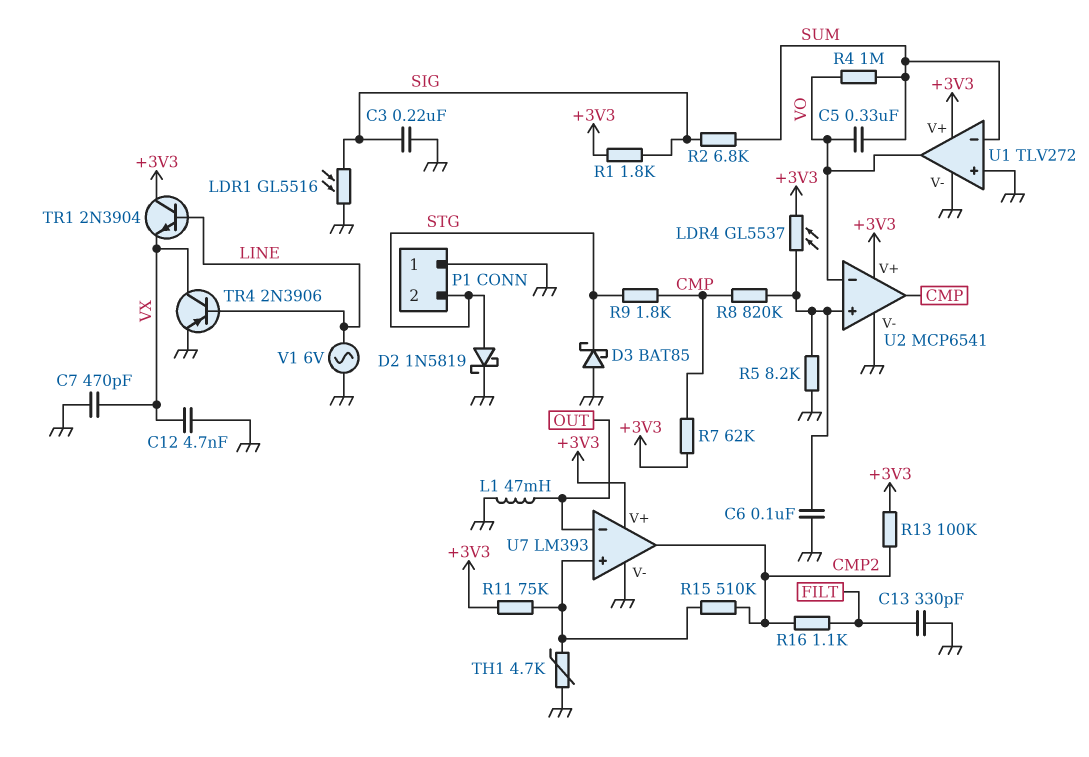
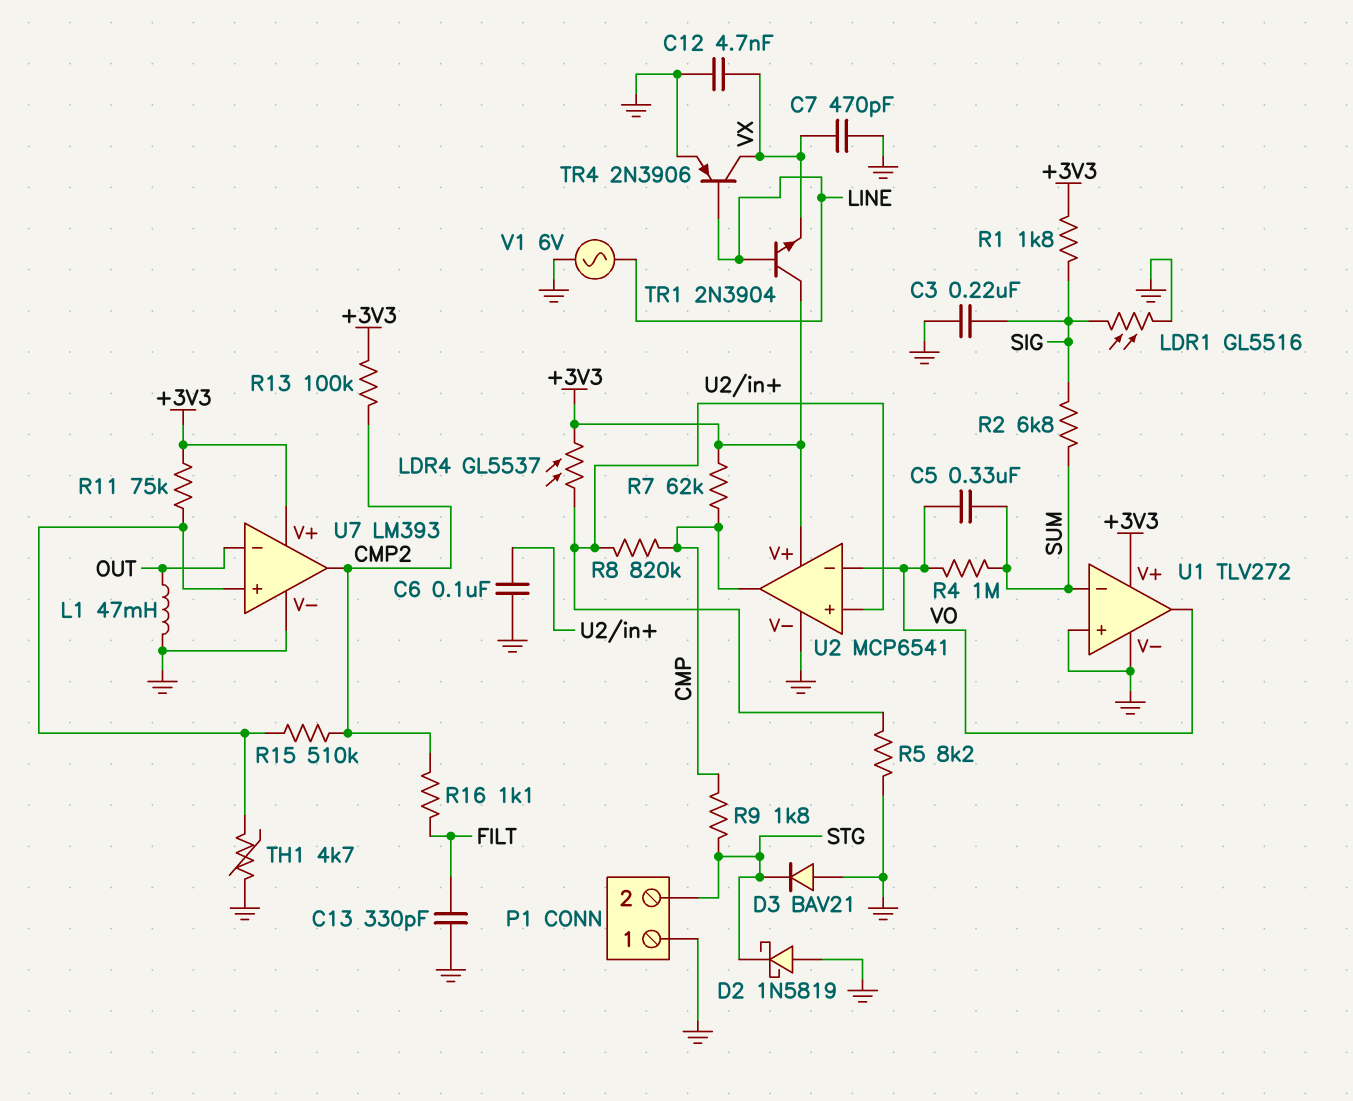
D2: schottky 1N5819 (A STG, K GND) -> schottky 1N5819 (A GND, K STG)
D3: schottky BAT85 (A GND, K STG) -> diode BAV21 (A GND, K STG)

